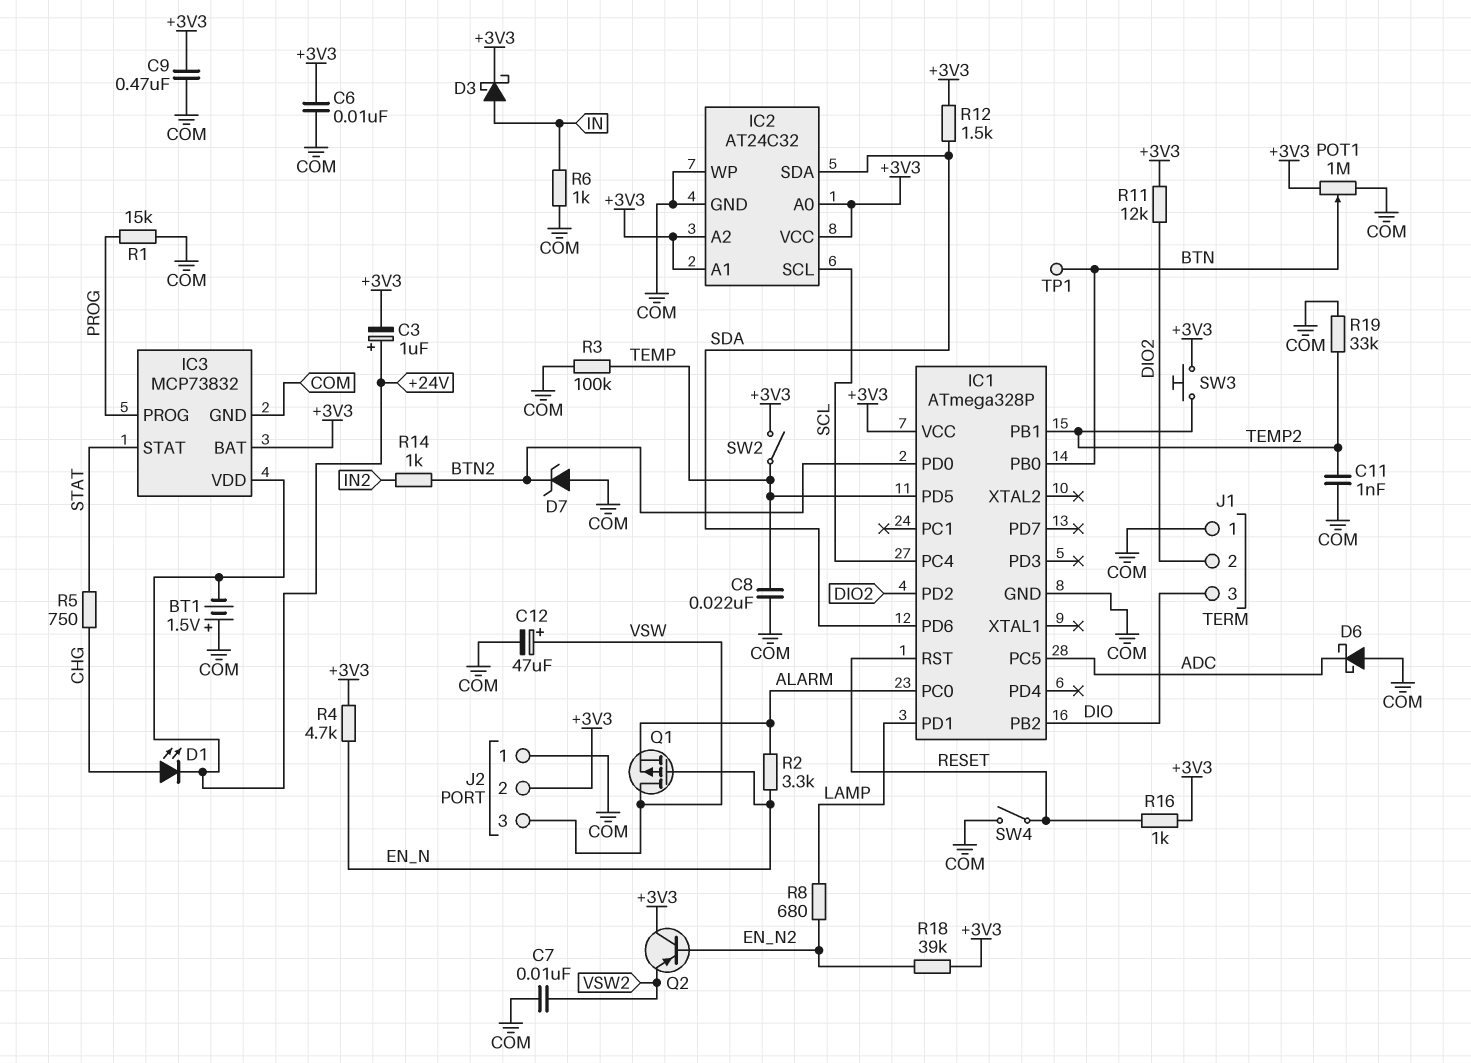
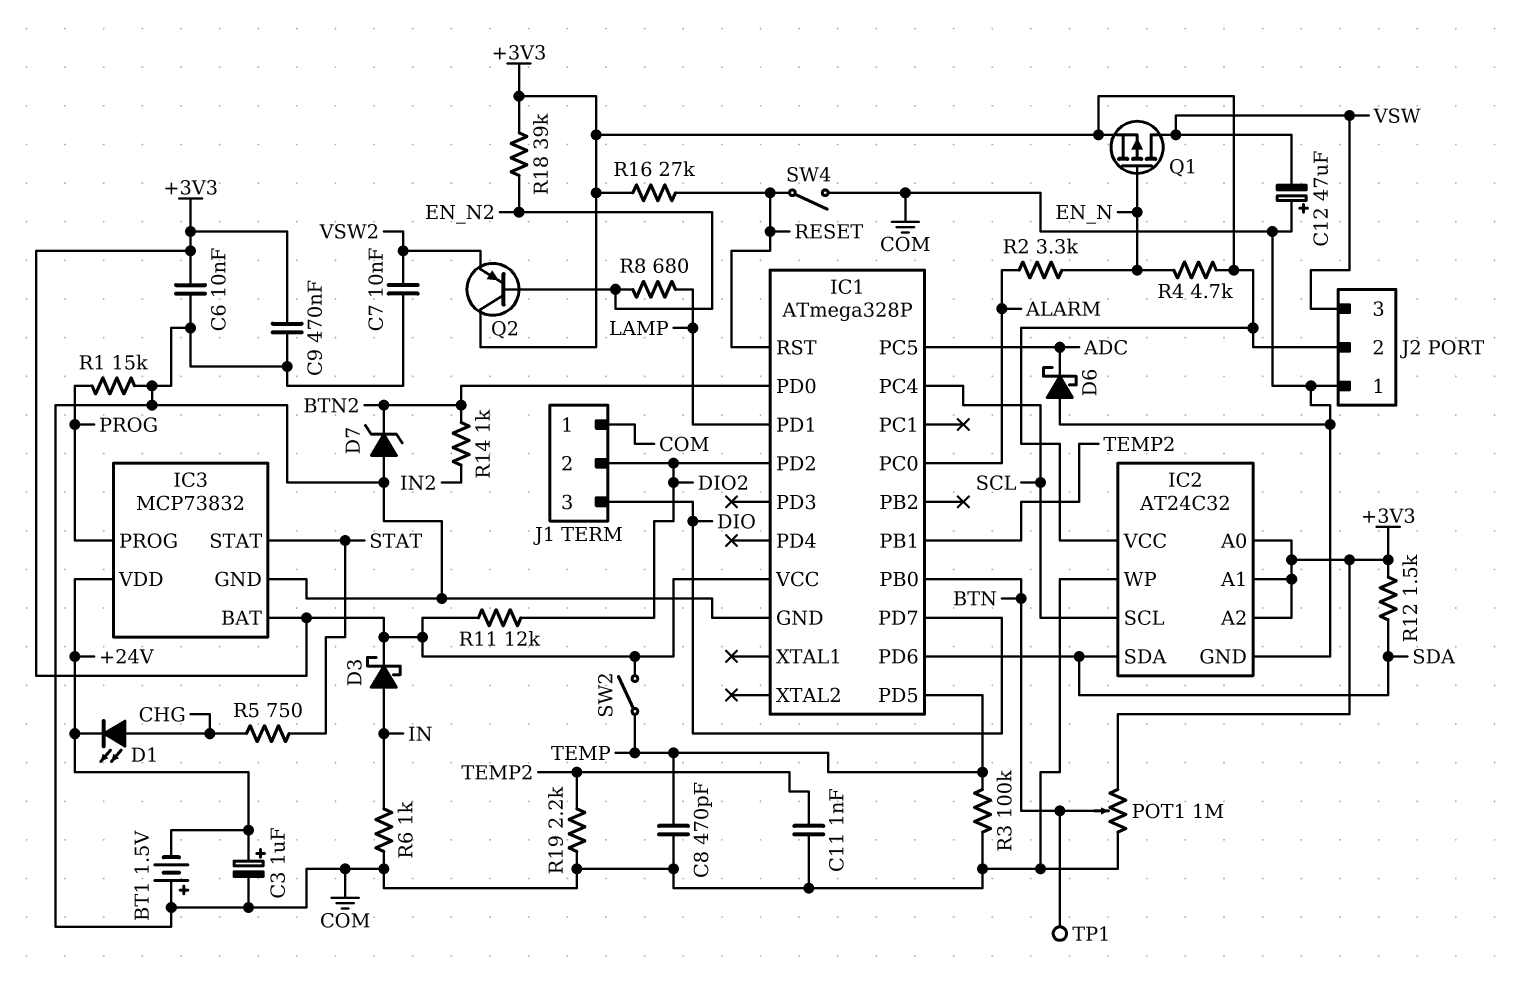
C3: 1uF (plus +24V, minus +3V3) -> 1uF (plus +24V, minus COM)
C8: 22nF (COM, TEMP) -> 470pF (COM, TEMP)
C12: 47uF (plus VSW, minus COM) -> 47uF (plus COM, minus VSW)
IC1 pin PB2: DIO -> none
IC1 pin PD7: none -> DIO
Q1: PMOS (G EN_N, D VSW, S ALARM) -> PMOS (G EN_N, D VSW, S +3V3)
R16: 1k (+3V3, RESET) -> 27k (+3V3, RESET)
R19: 33k (COM, TEMP2) -> 2.2k (COM, TEMP2)
SW3: button (+3V3, TEMP2) -> none

